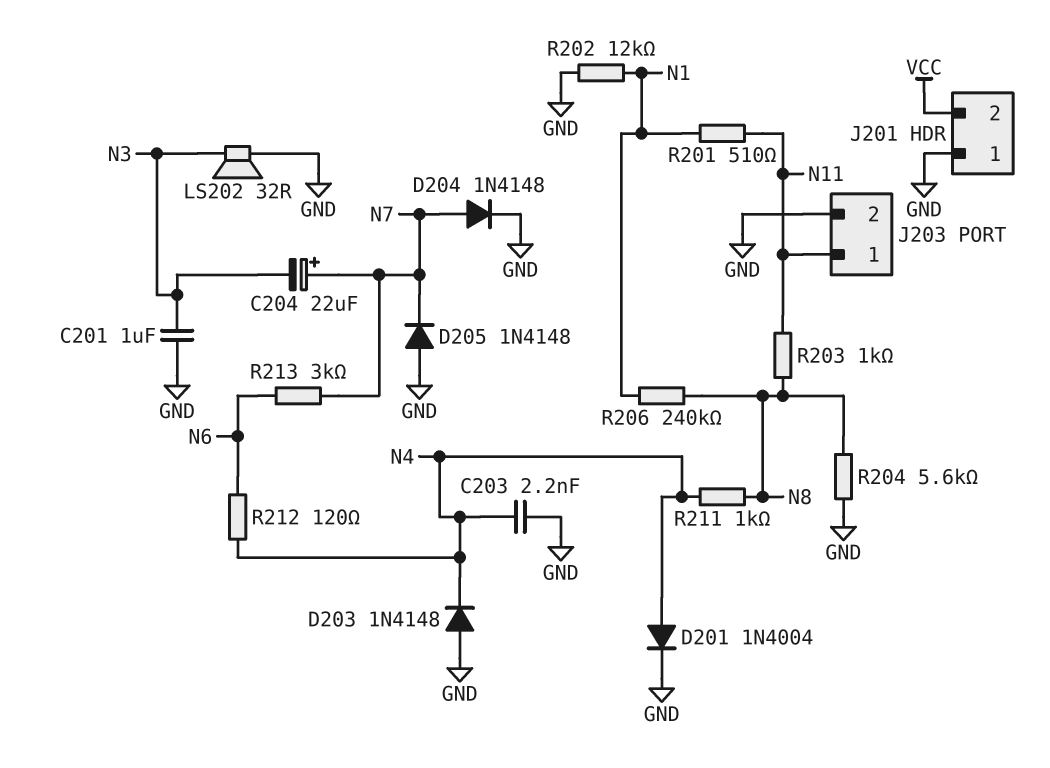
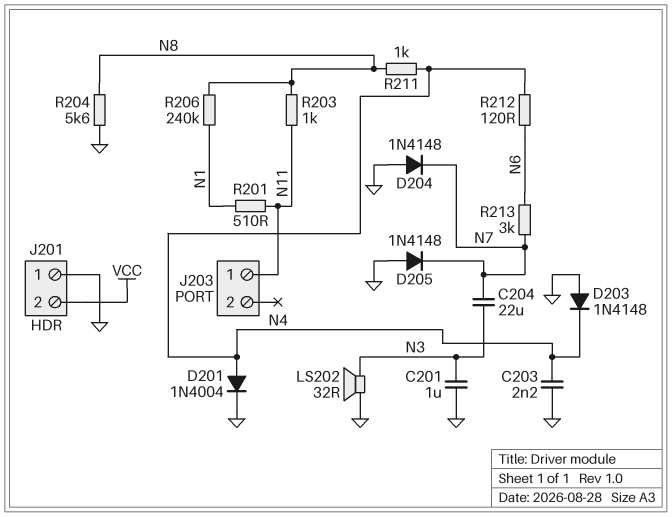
C204: 22uF (plus N7, minus N3) -> 22uF (N3, N7)
D204: diode 1N4148 (A N7, K GND) -> diode 1N4148 (A GND, K N7)
J203 pin 2: GND -> none
R202: 12k (GND, N1) -> none

